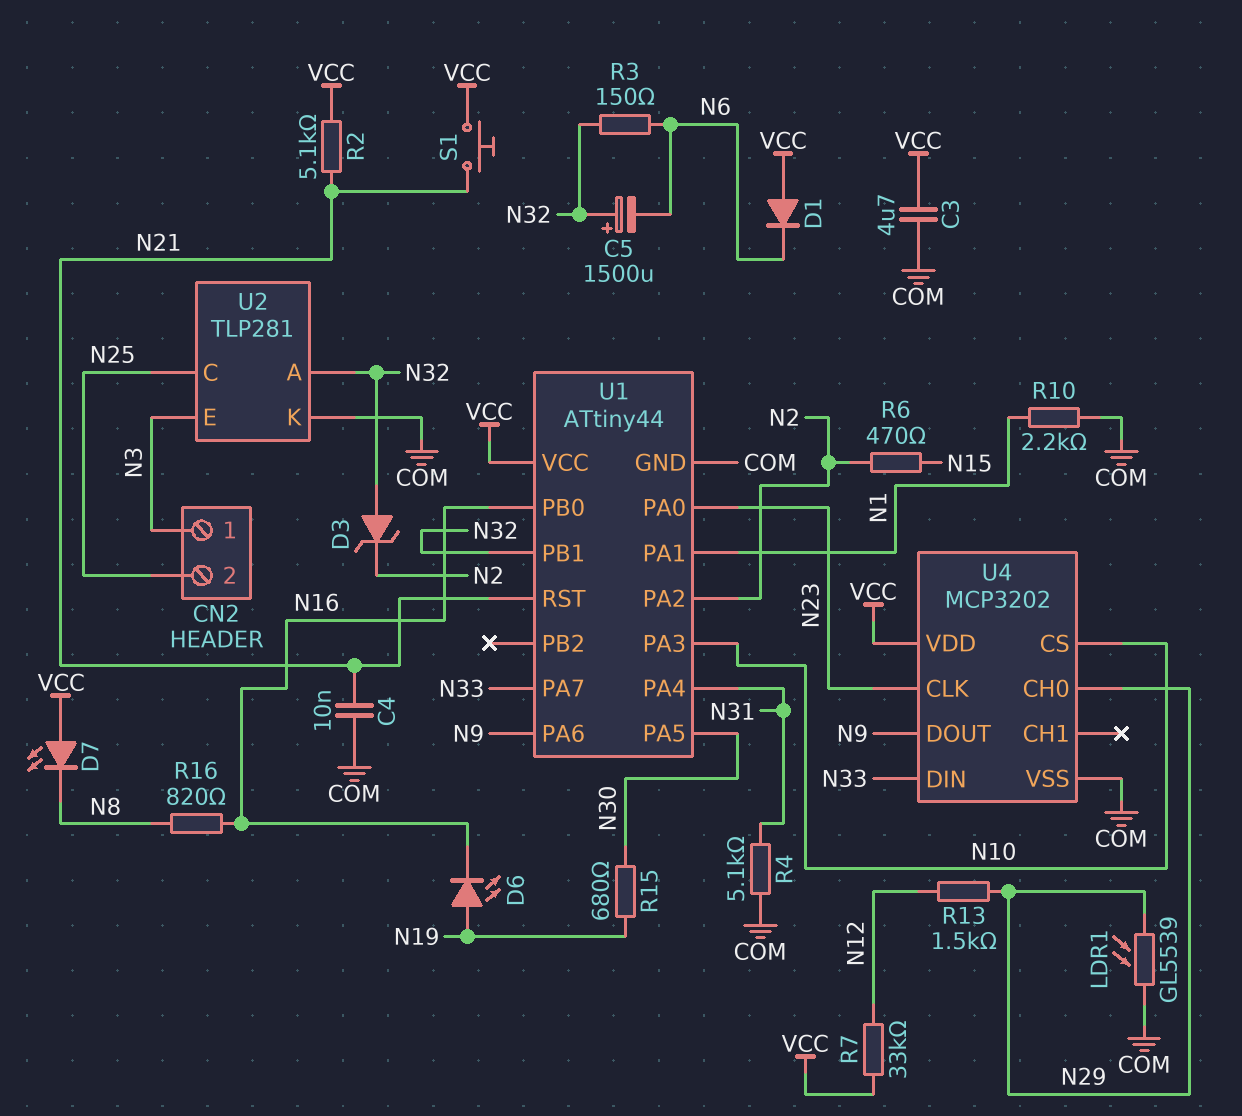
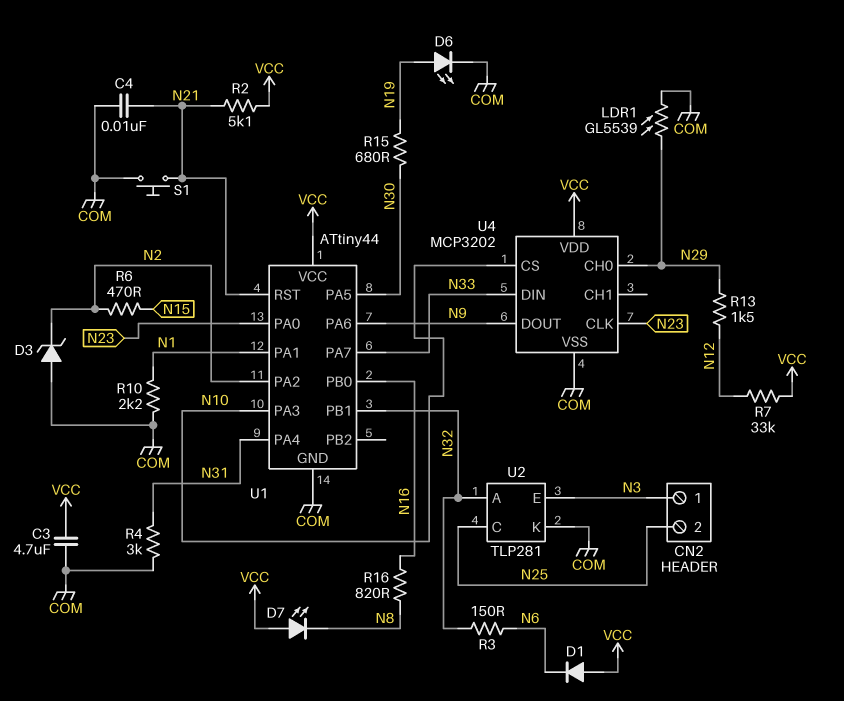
C5: 1500uF (plus N32, minus N6) -> none
D3: zener (A N32, K N2) -> zener (A COM, K N2)
D6: LED (A N19, K N16) -> LED (A N19, K COM)
R4: 5.1k (COM, N31) -> 3k (COM, N31)
S1: button (N21, VCC) -> button (COM, N21)

